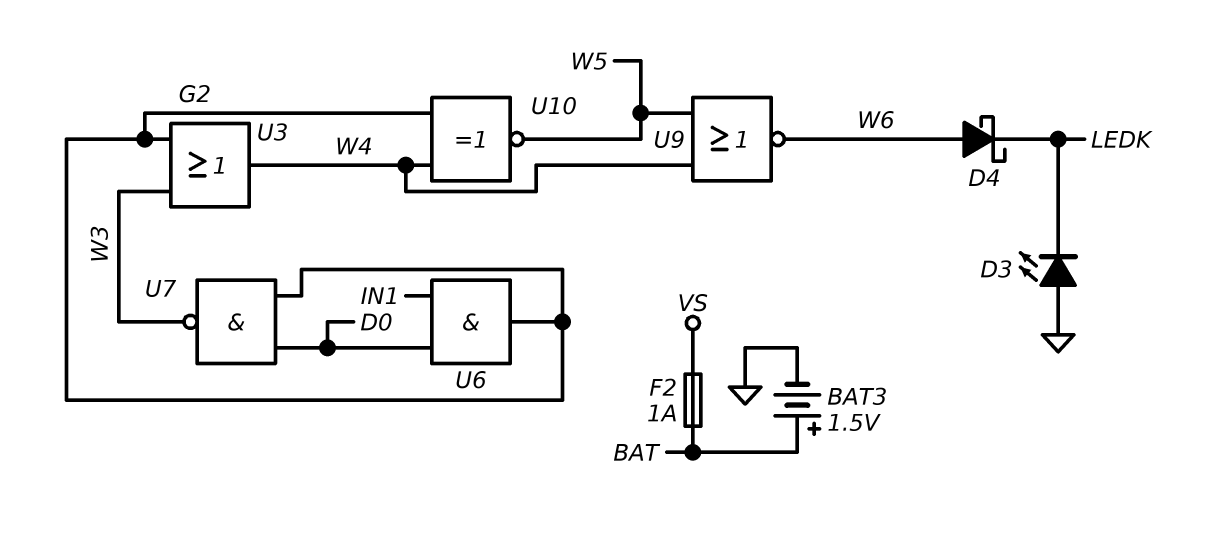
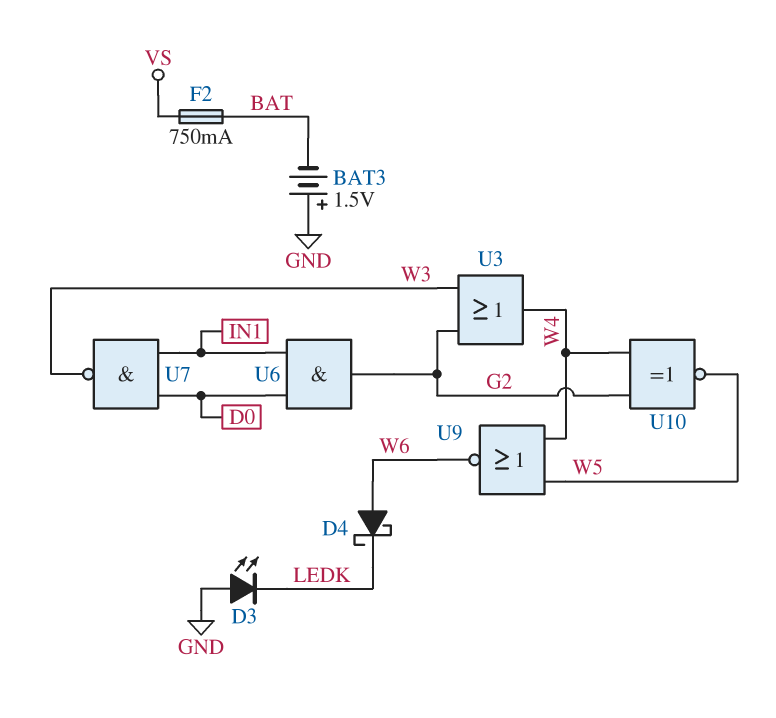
BAT3: 1.5V (plus BAT, minus GND) -> 1.5V (plus GND, minus BAT)
F2: 1A (BAT, VS) -> 750mA (BAT, VS)
U7: NAND (in D0, in G2, out W3) -> NAND (in D0, in IN1, out W3)

